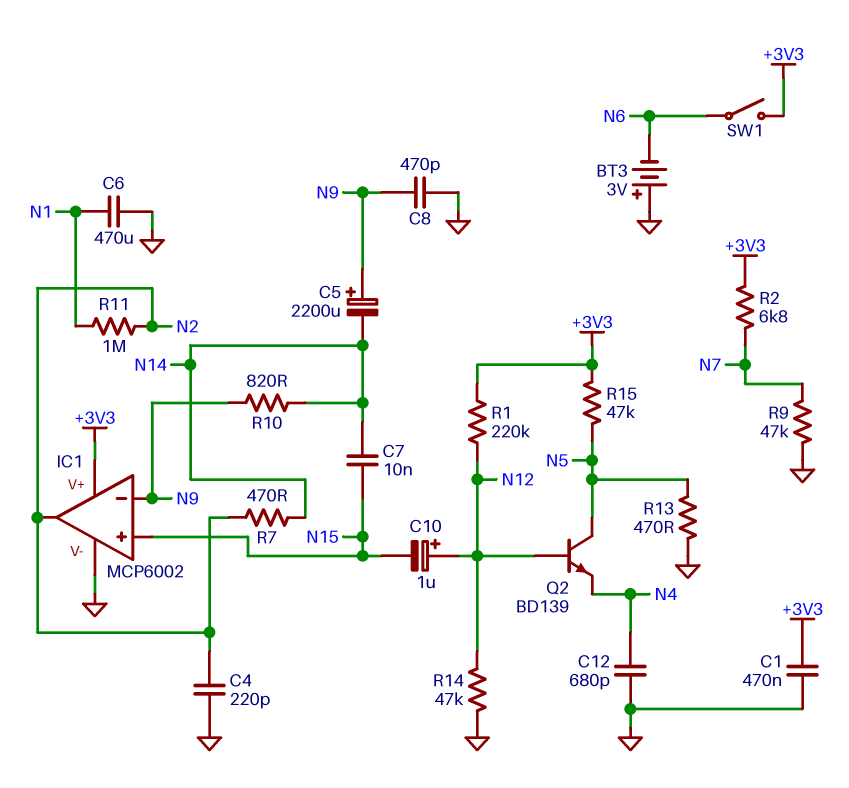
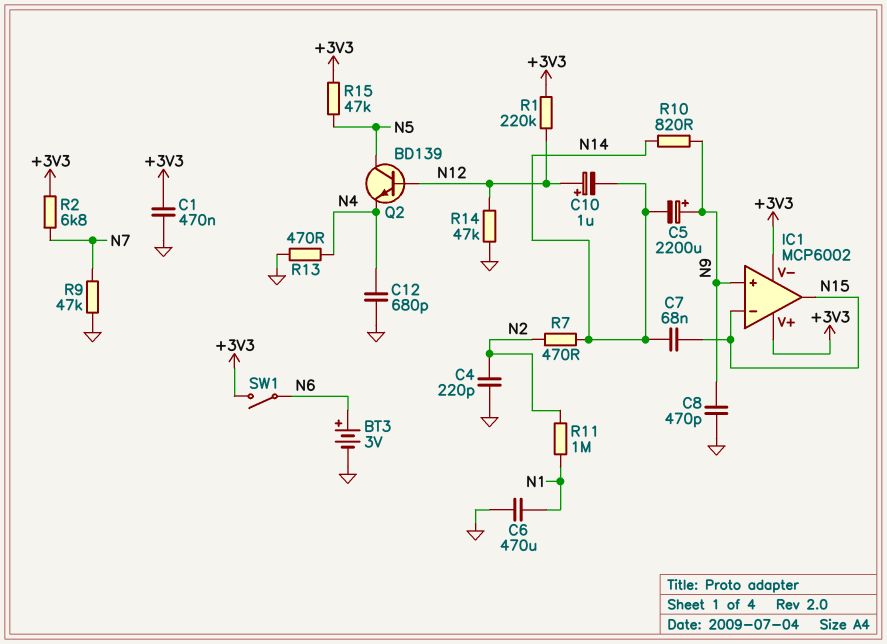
BT3: 3V (plus GND, minus N6) -> 3V (plus N6, minus GND)
C7: 10nF (N14, N15) -> 68nF (N14, N15)
C10: 1uF (plus N12, minus N15) -> 1uF (plus N12, minus N14)
IC1 pin V-: GND -> +3V3
IC1 pin in+: N15 -> N9
IC1 pin in-: N9 -> N15
IC1 pin out: N2 -> N15
R13: 470 (GND, N5) -> 470 (GND, N4)

